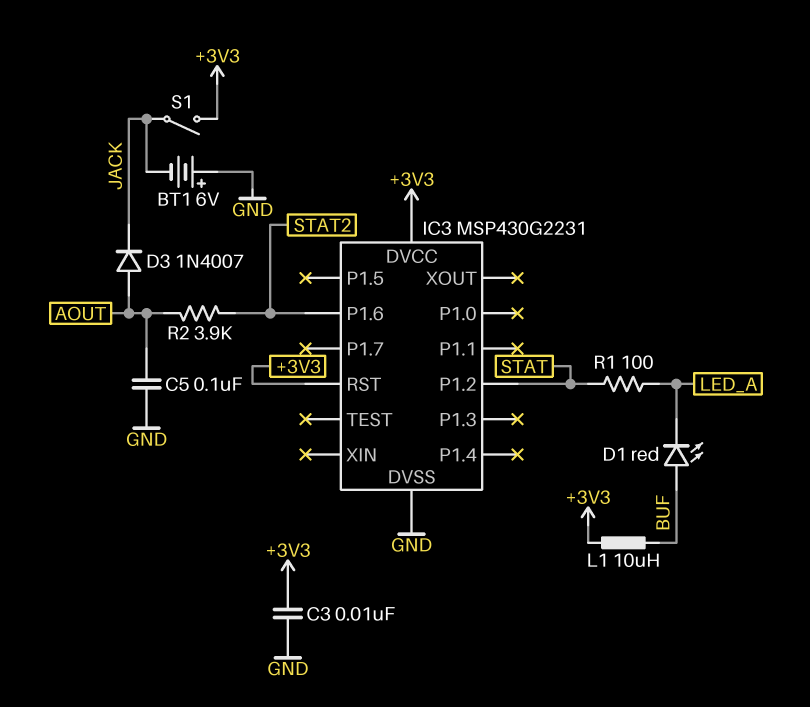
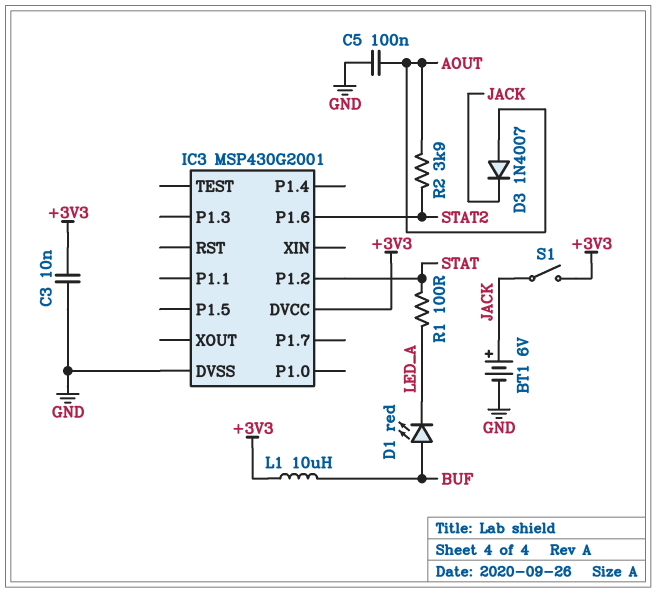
BT1: 6V (plus GND, minus JACK) -> 6V (plus JACK, minus GND)
IC3: MSP430G2231 -> MSP430G2001
IC3 pin RST: +3V3 -> none

